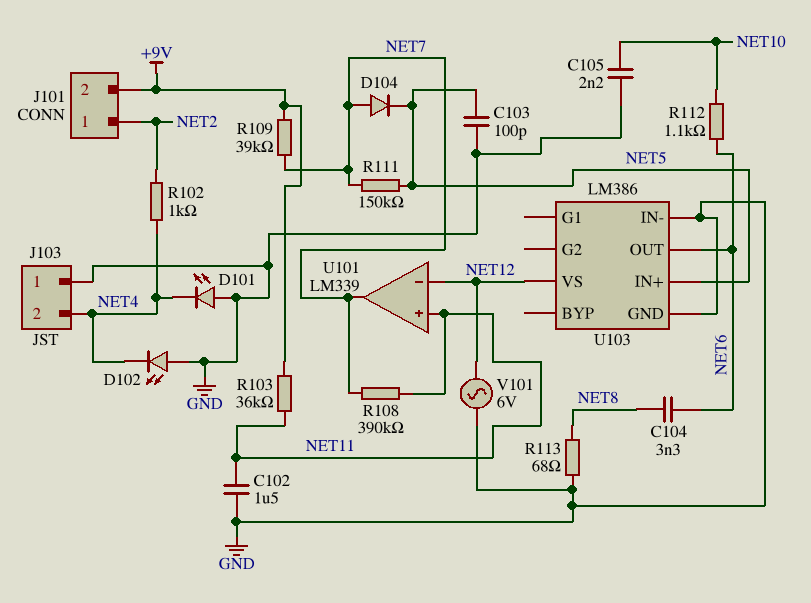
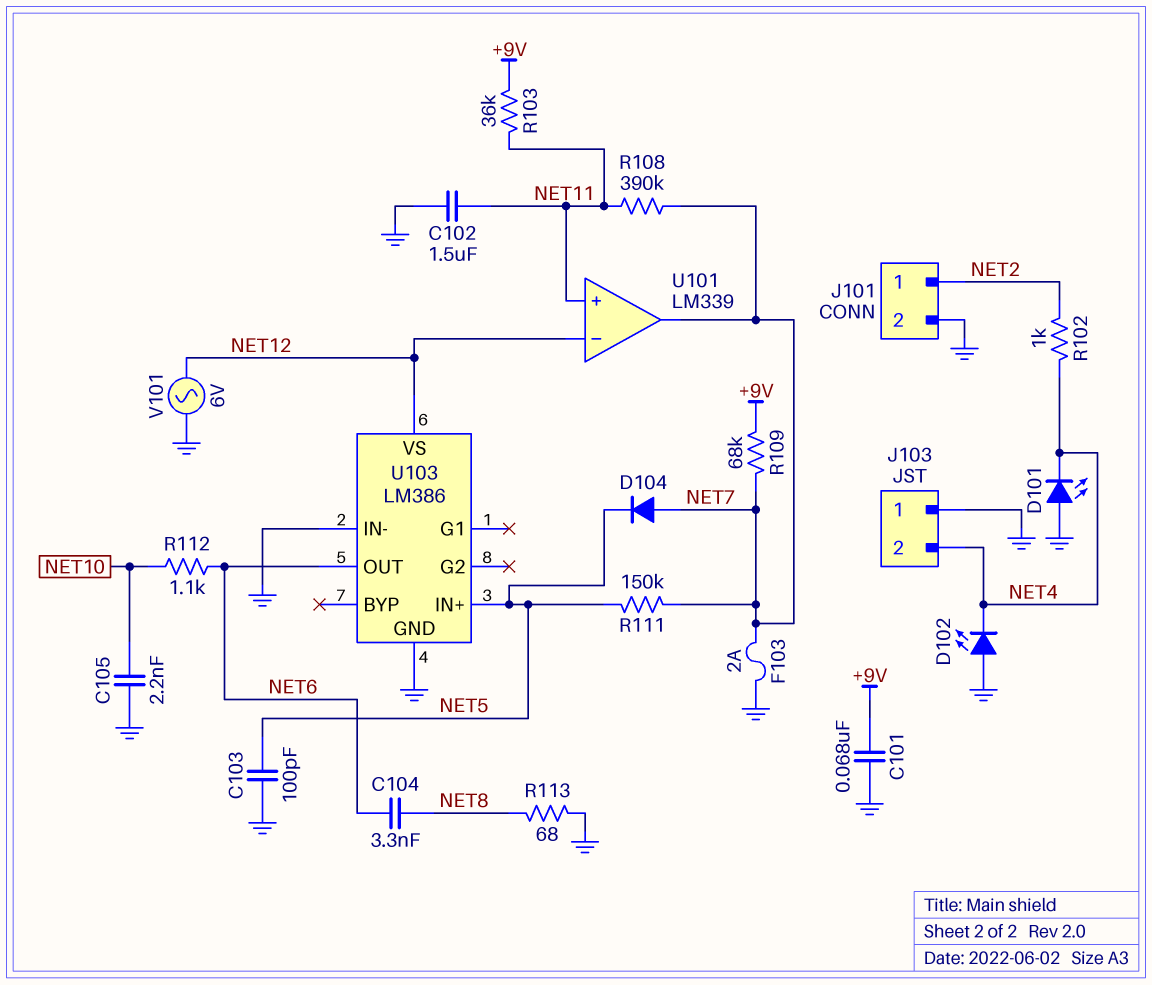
C101: none -> 68nF (+9V, GND)
F103: none -> 2A (GND, NET7)
J101 pin 2: +9V -> GND
R109: 39k (+9V, NET7) -> 68k (+9V, NET7)

